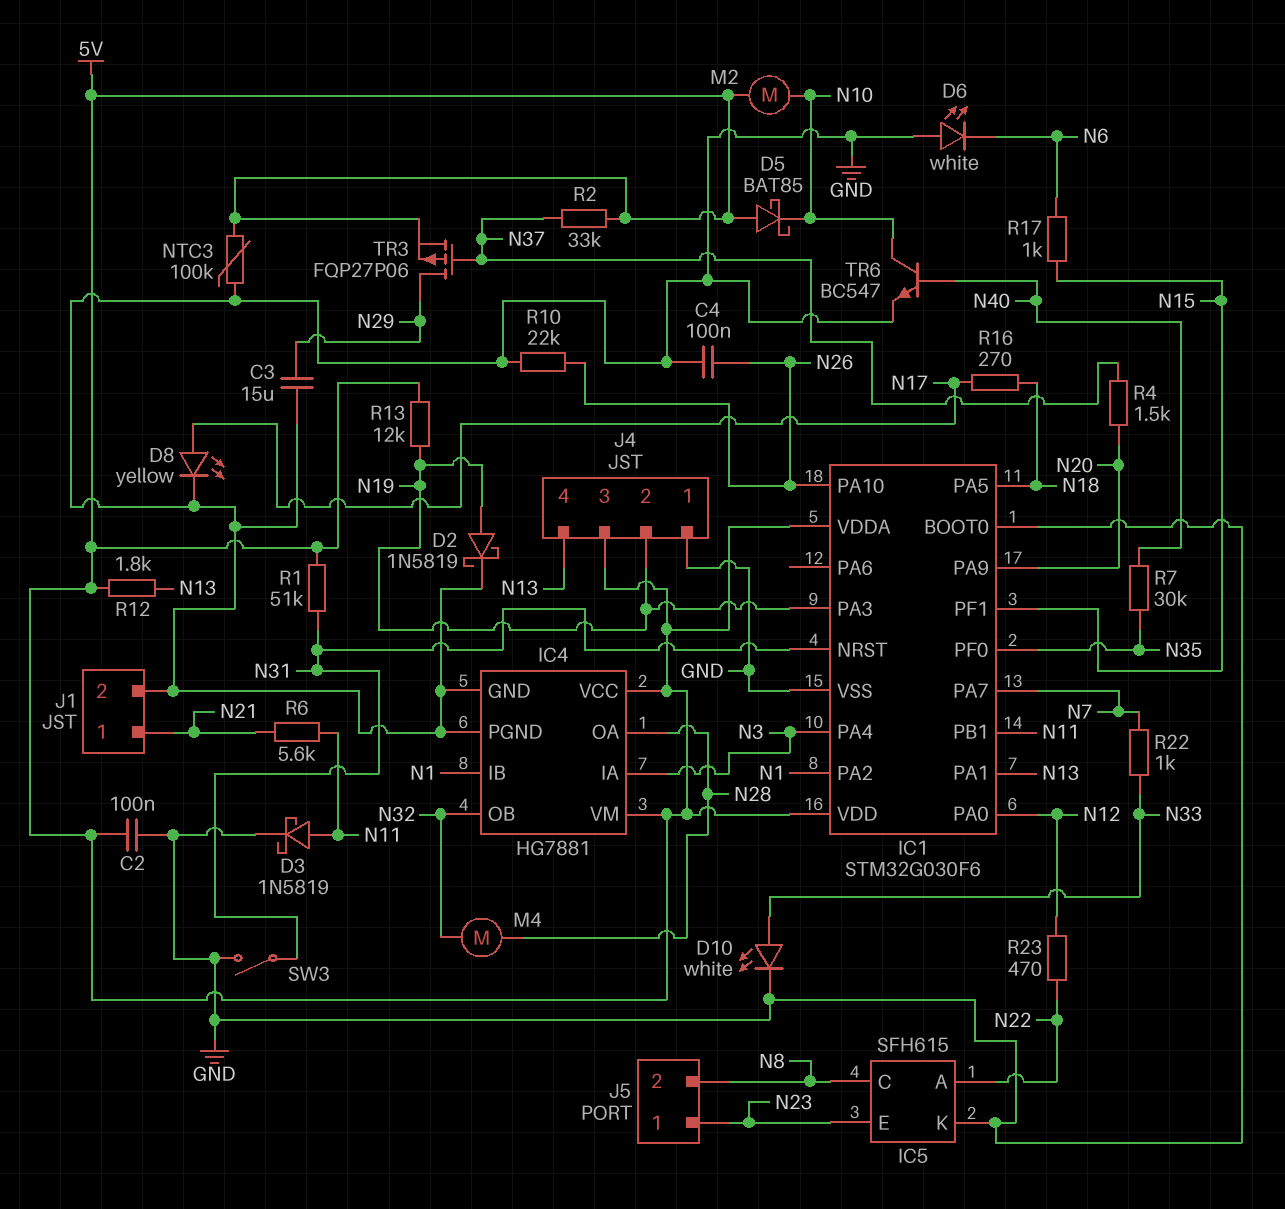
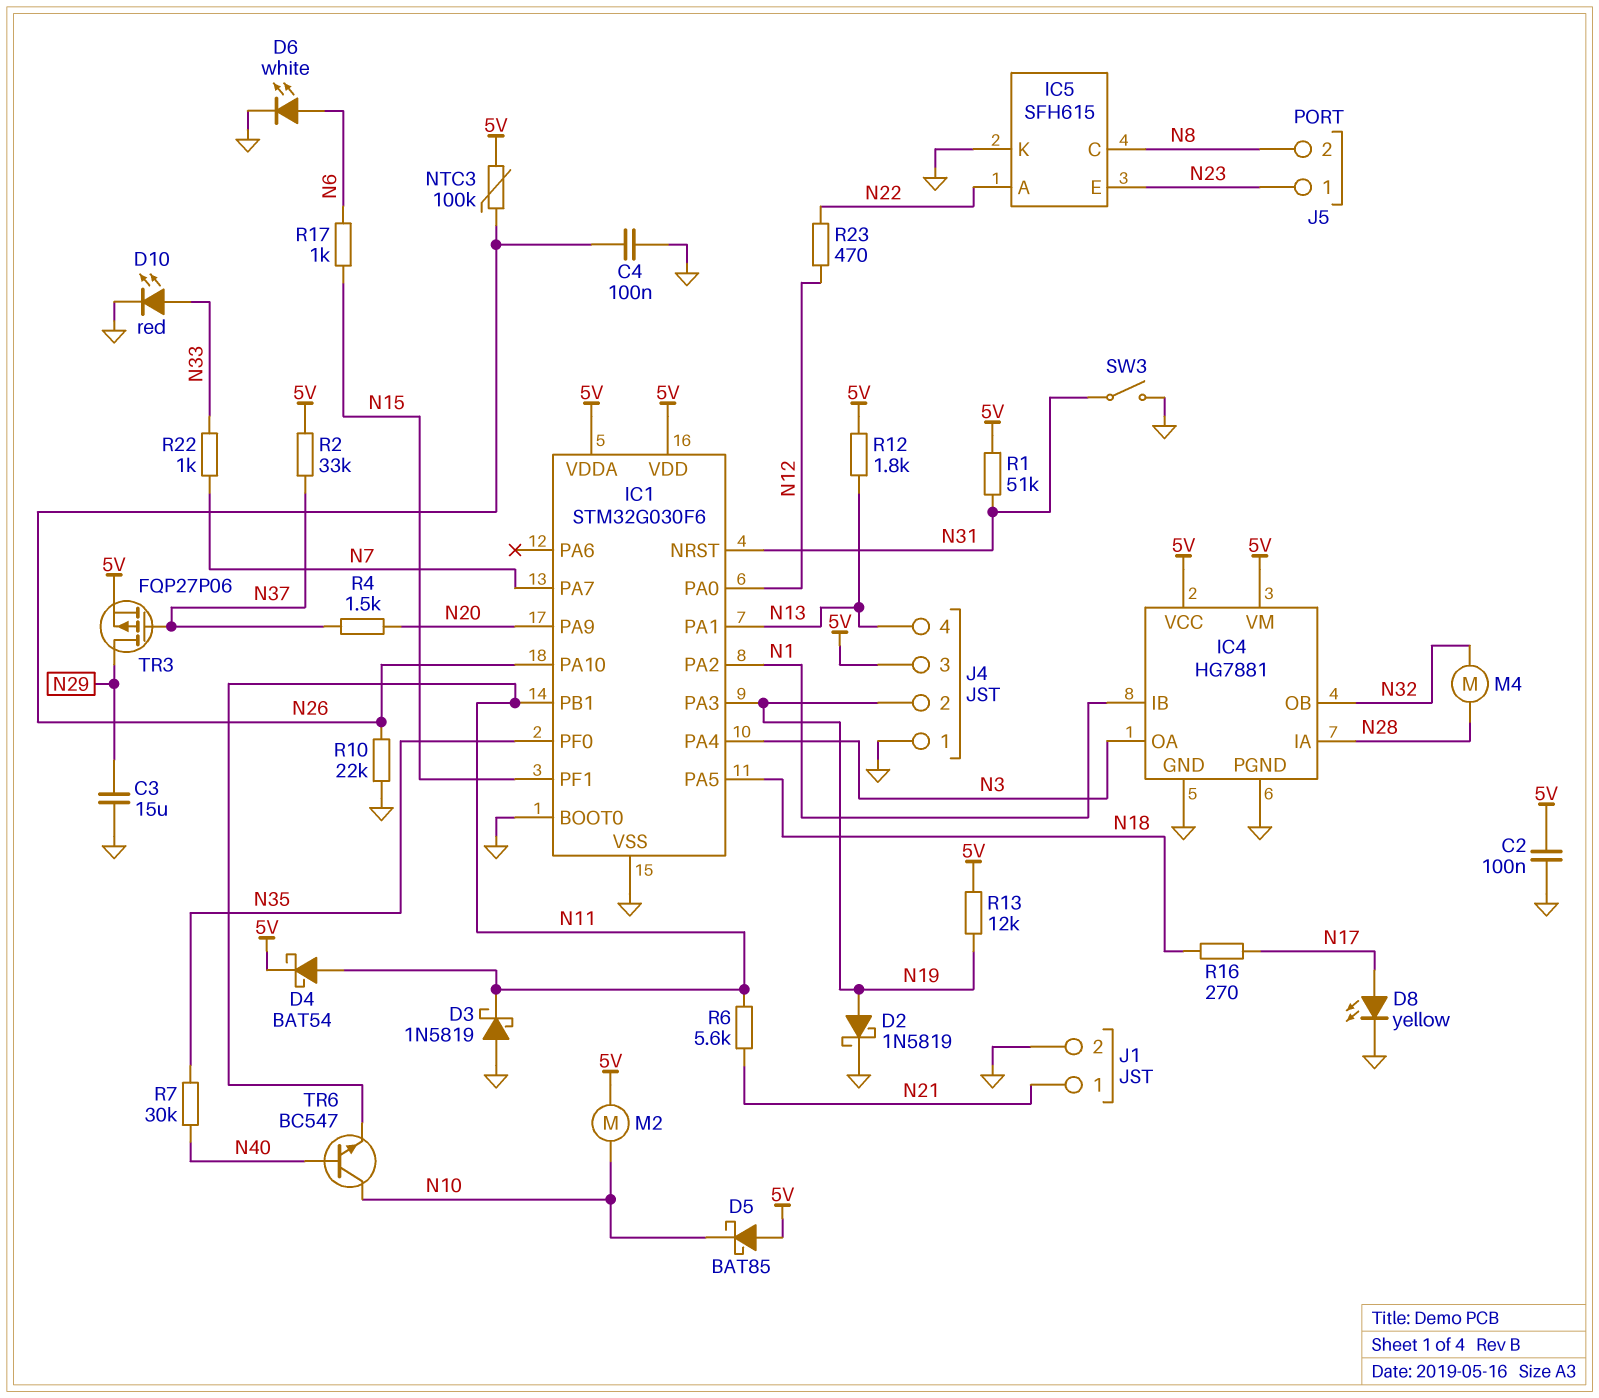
D3: schottky 1N5819 (A N11, K GND) -> schottky 1N5819 (A GND, K N11)
D4: none -> schottky BAT54 (A N11, K 5V)
D6: LED white (A GND, K N6) -> LED white (A N6, K GND)
D10: LED white (A N33, K GND) -> LED red (A N33, K GND)
IC4 pin IA: N3 -> N28
IC4 pin OA: N28 -> N3
NTC3: 100k (5V, GND) -> 100k (5V, N26)
TR6: NPN BC547 (B N40, C N10, E GND) -> NPN BC547 (B N40, C N10, E N11)

